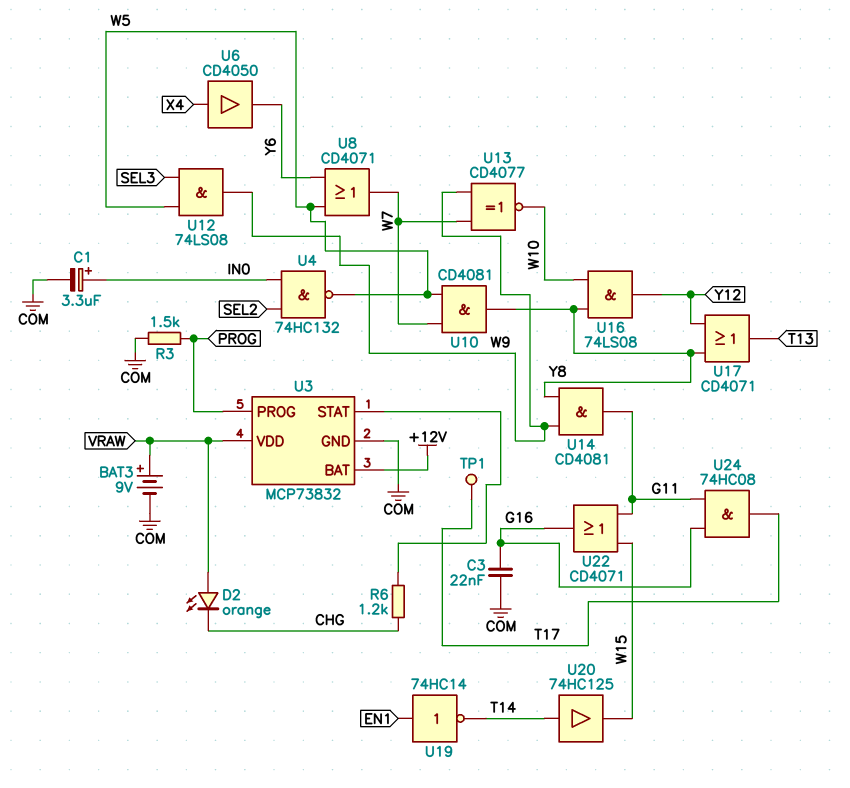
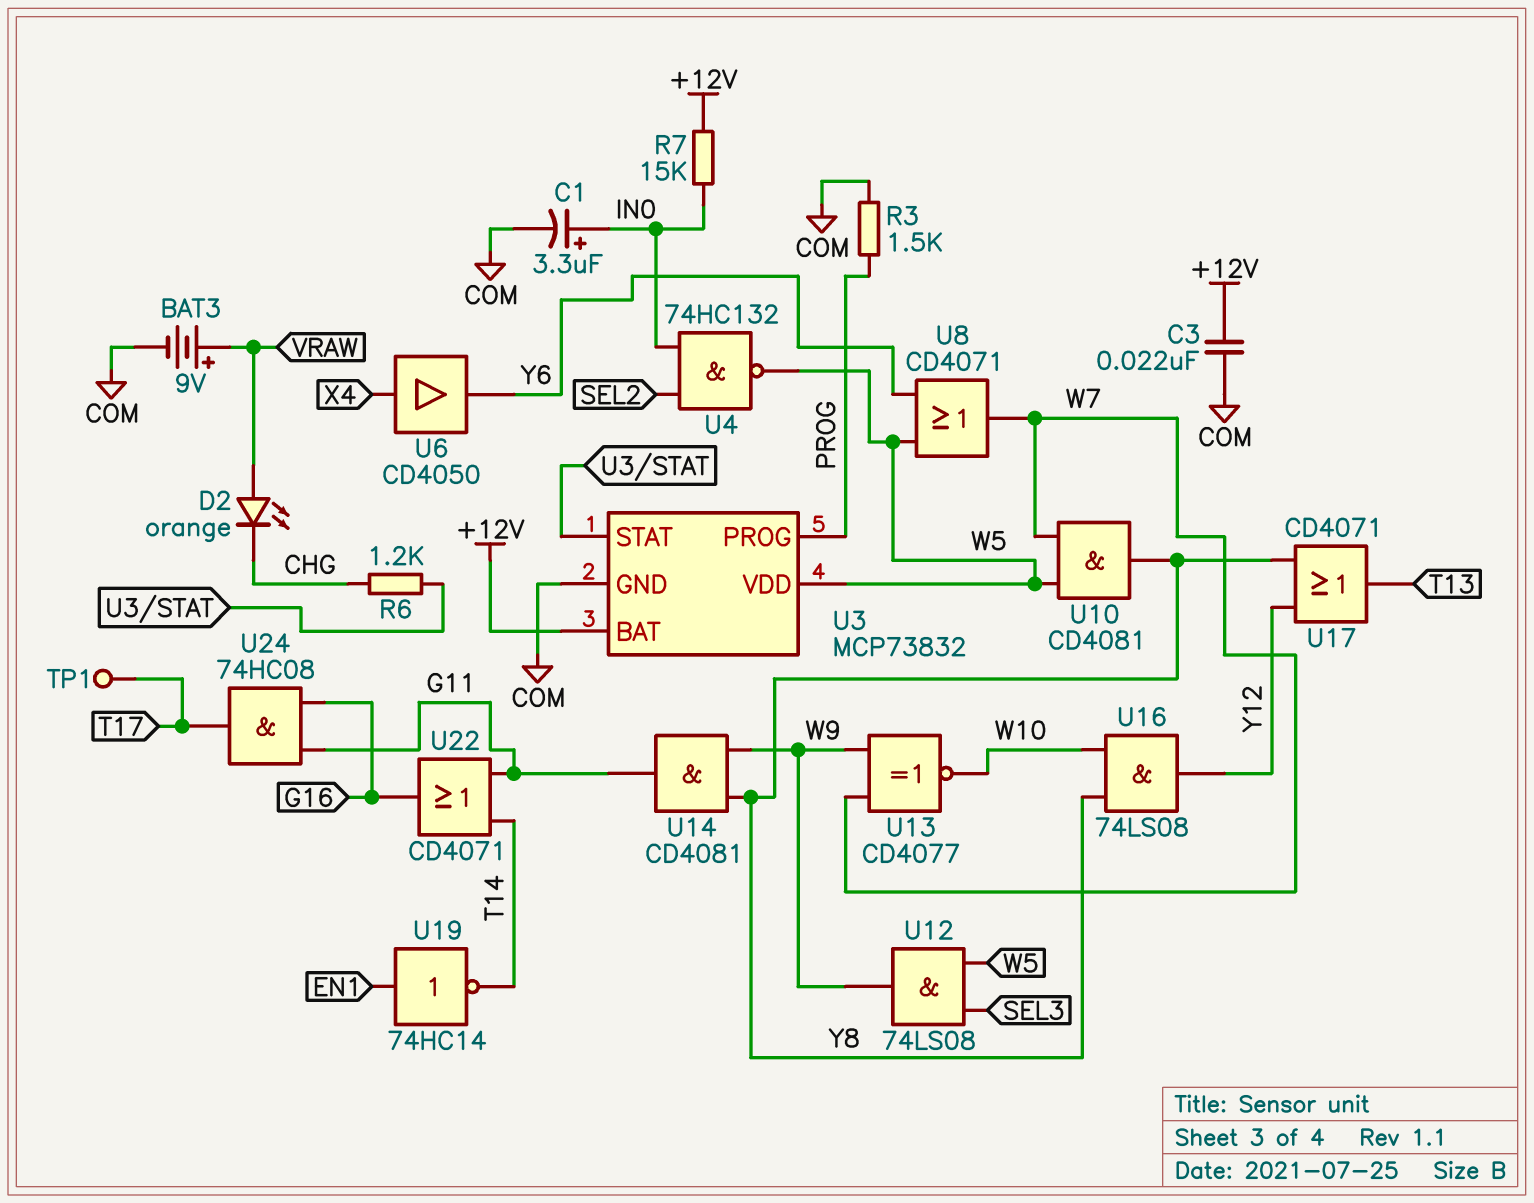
C3: 22nF (COM, G16) -> 22nF (+12V, COM)
R7: none -> 15k (+12V, IN0)
U3 pin VDD: VRAW -> W5
U20: buffer 74HC125 (in T14, out W15) -> none
U22: OR CD4071 (in G11, in W15, out G16) -> OR CD4071 (in G11, in T14, out G16)

